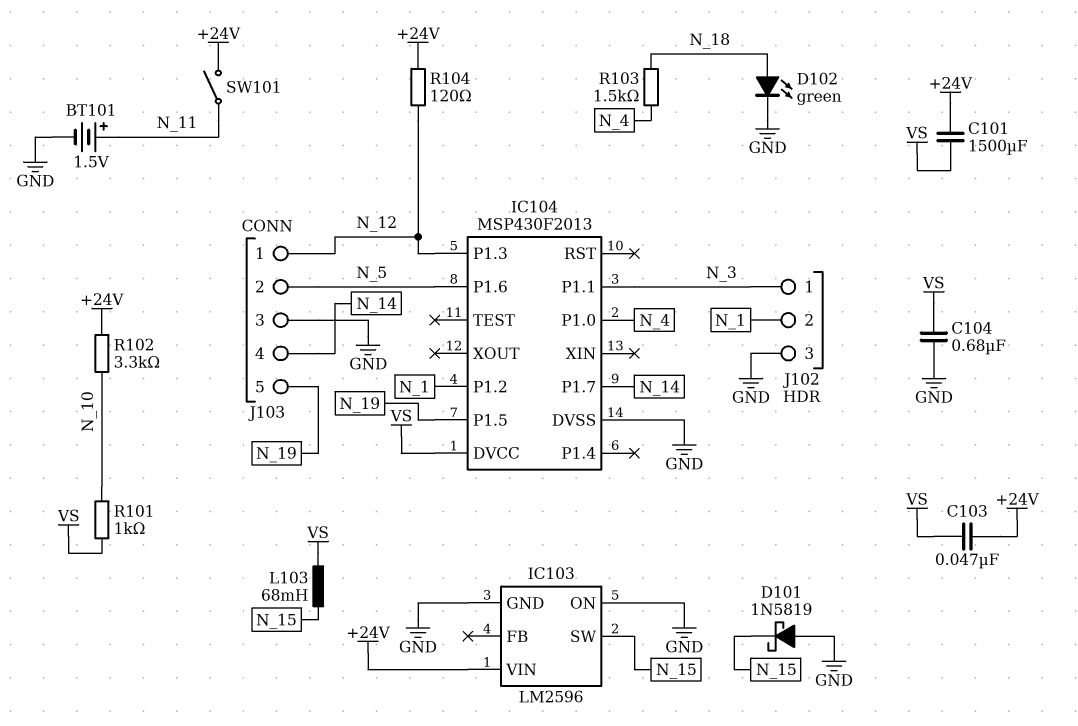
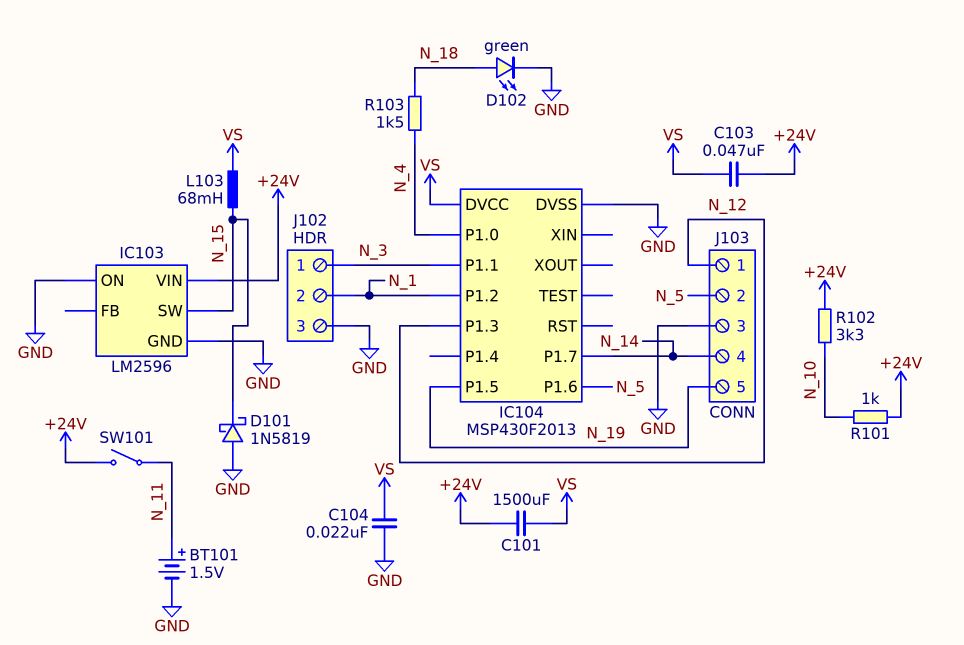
C104: 680nF (GND, VS) -> 22nF (GND, VS)
R101: 1k (N_10, VS) -> 1k (+24V, N_10)
R104: 120 (+24V, N_12) -> none

